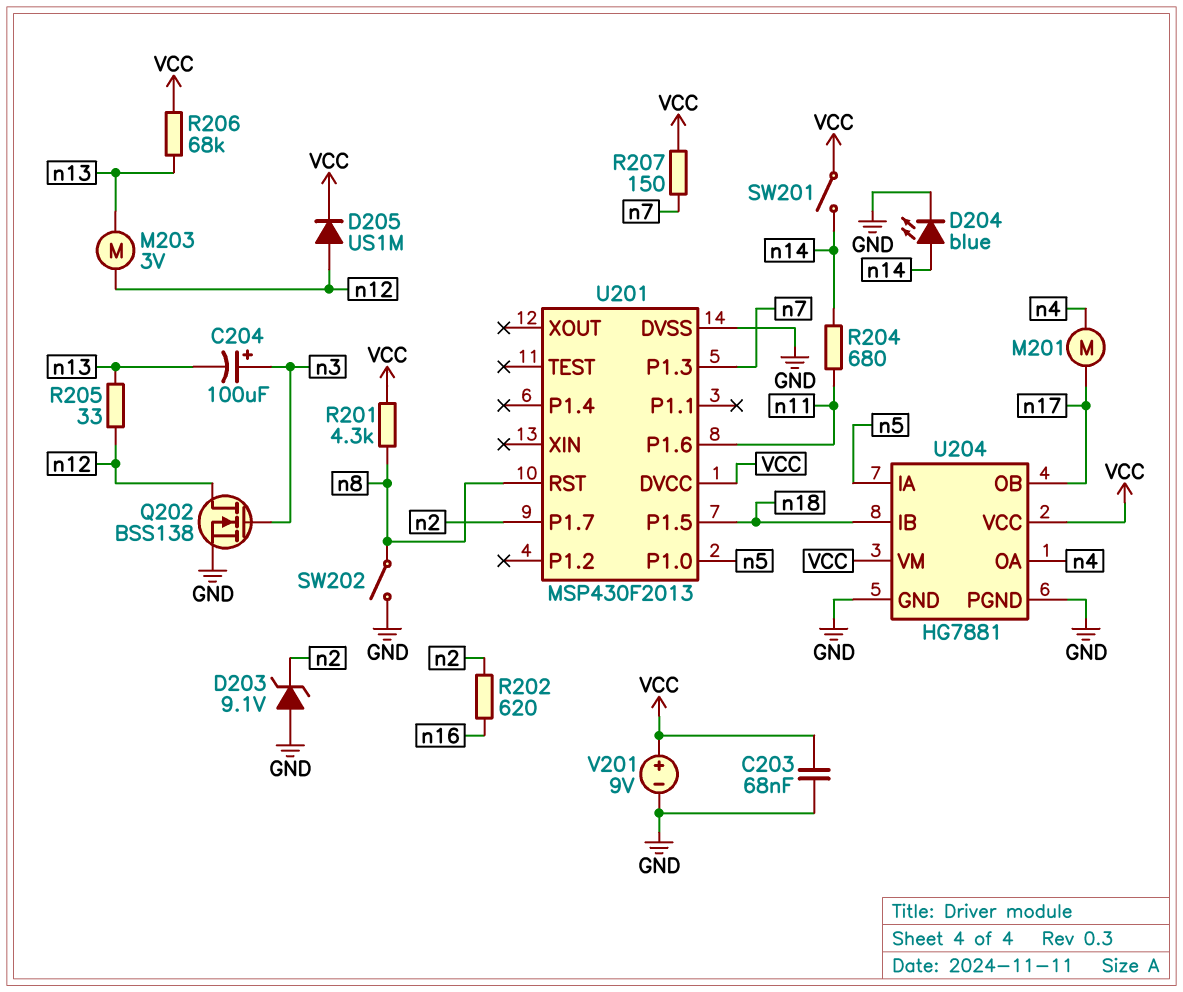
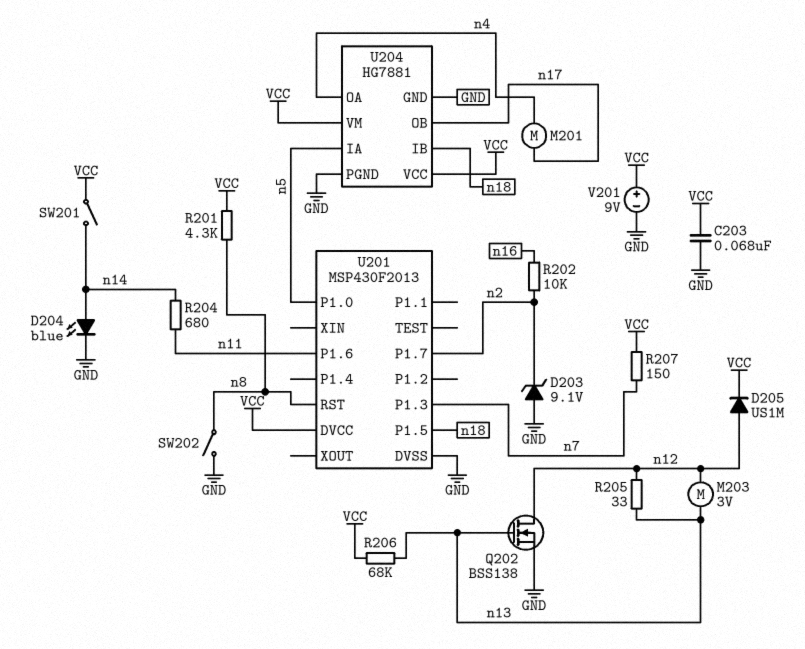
C204: 100uF (plus n3, minus n13) -> none
Q202: NMOS BSS138 (G n3, D n12, S GND) -> NMOS BSS138 (G n13, D n12, S GND)
R202: 620 (n2, n16) -> 10k (n2, n16)

